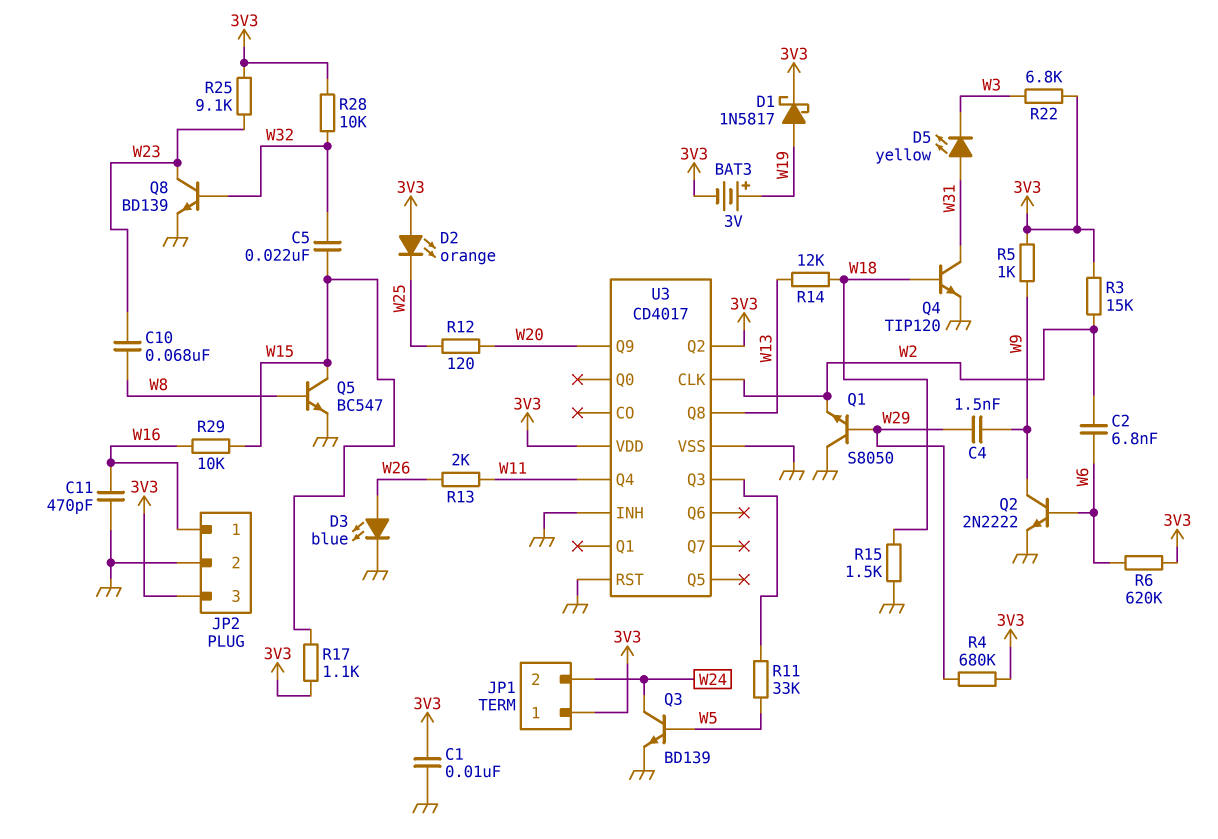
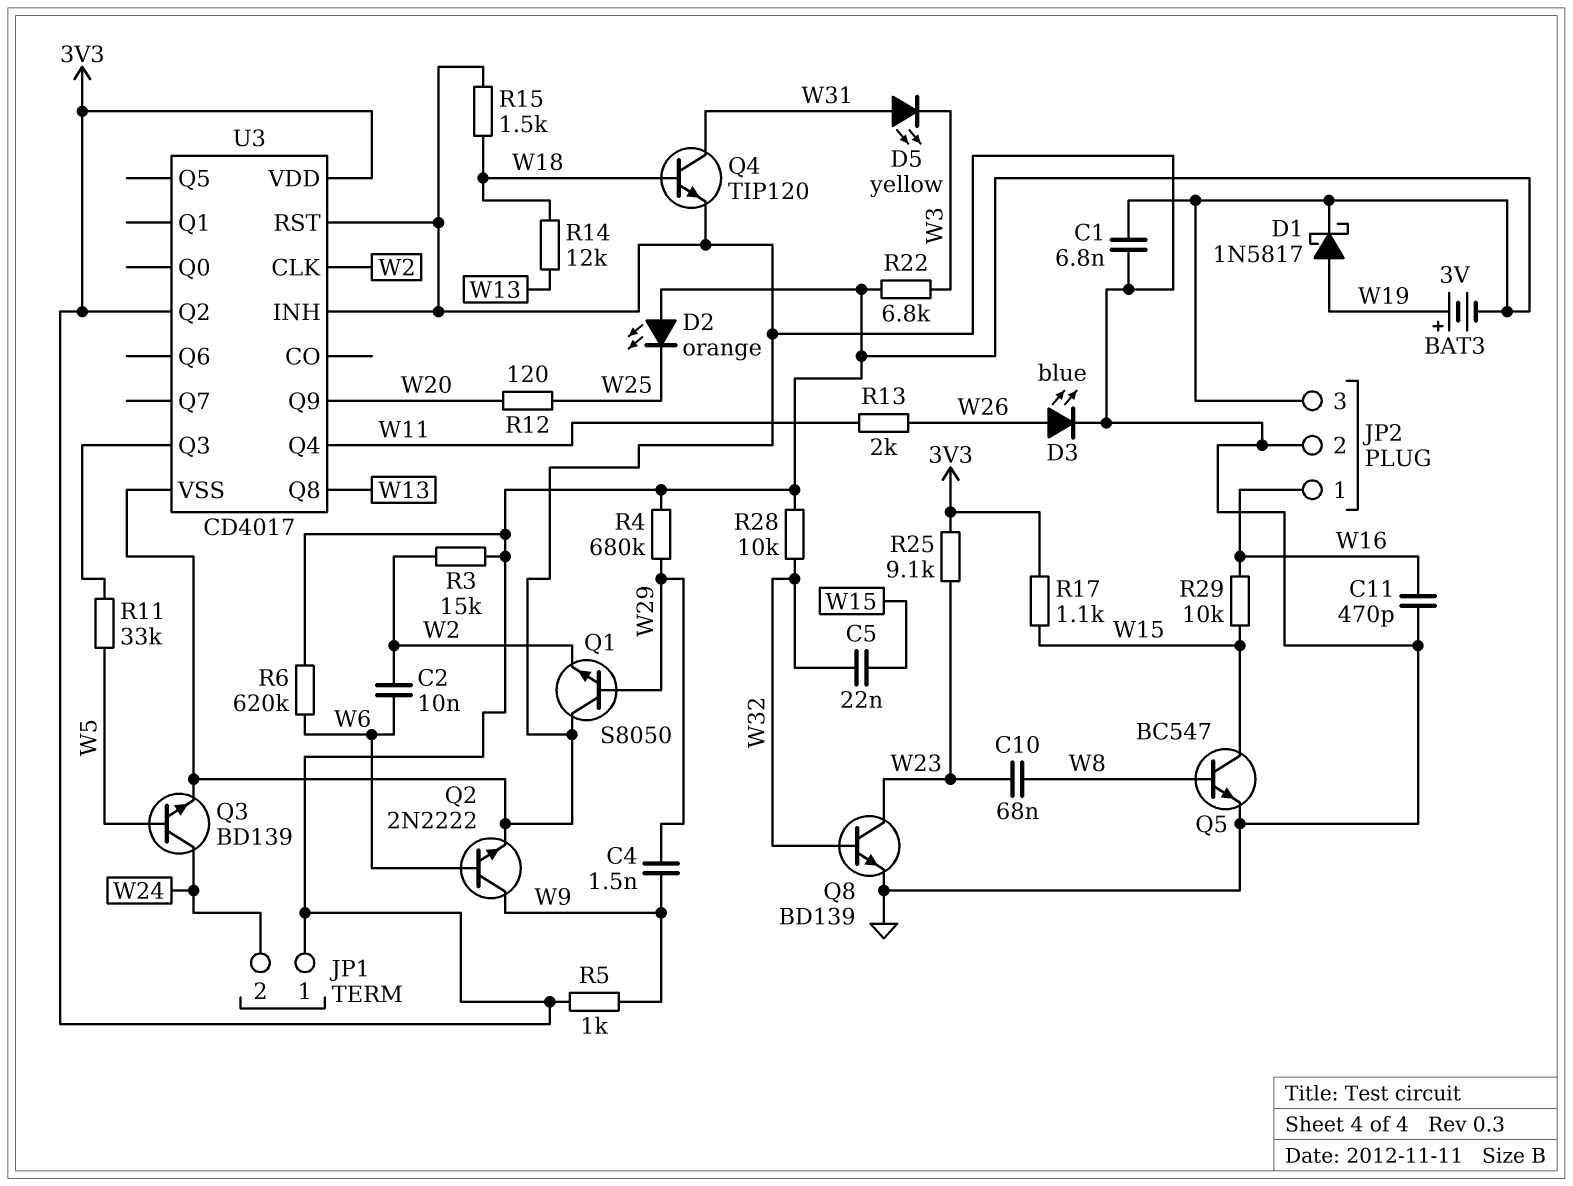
C1: 10nF (3V3, GND) -> 6.8nF (3V3, GND)
C2: 6.8nF (W2, W6) -> 10nF (W2, W6)

